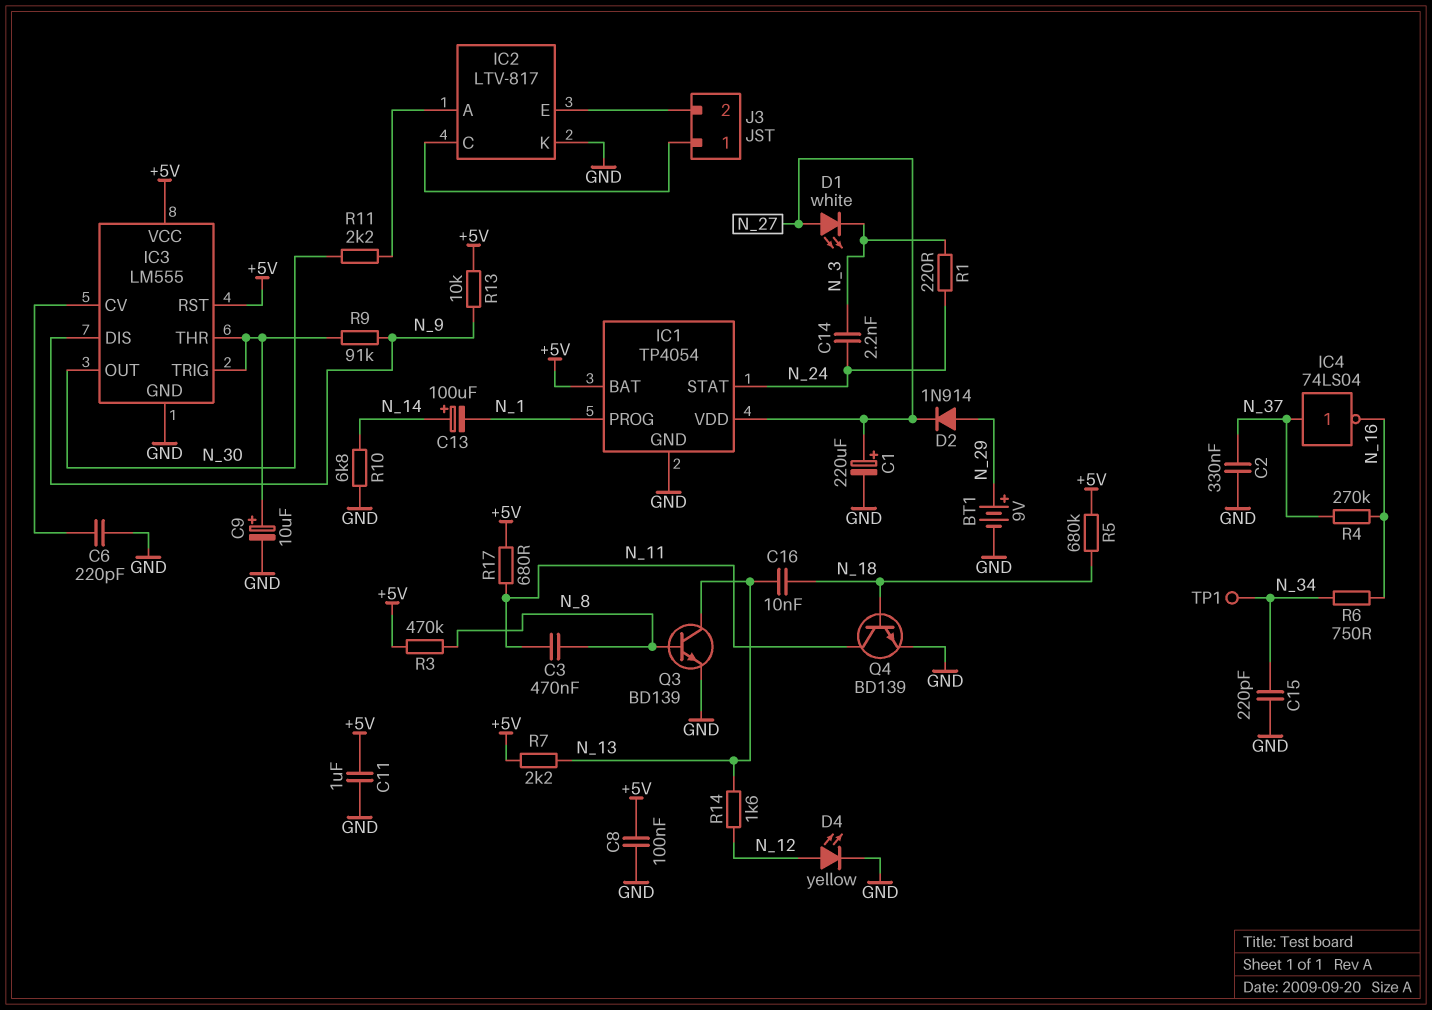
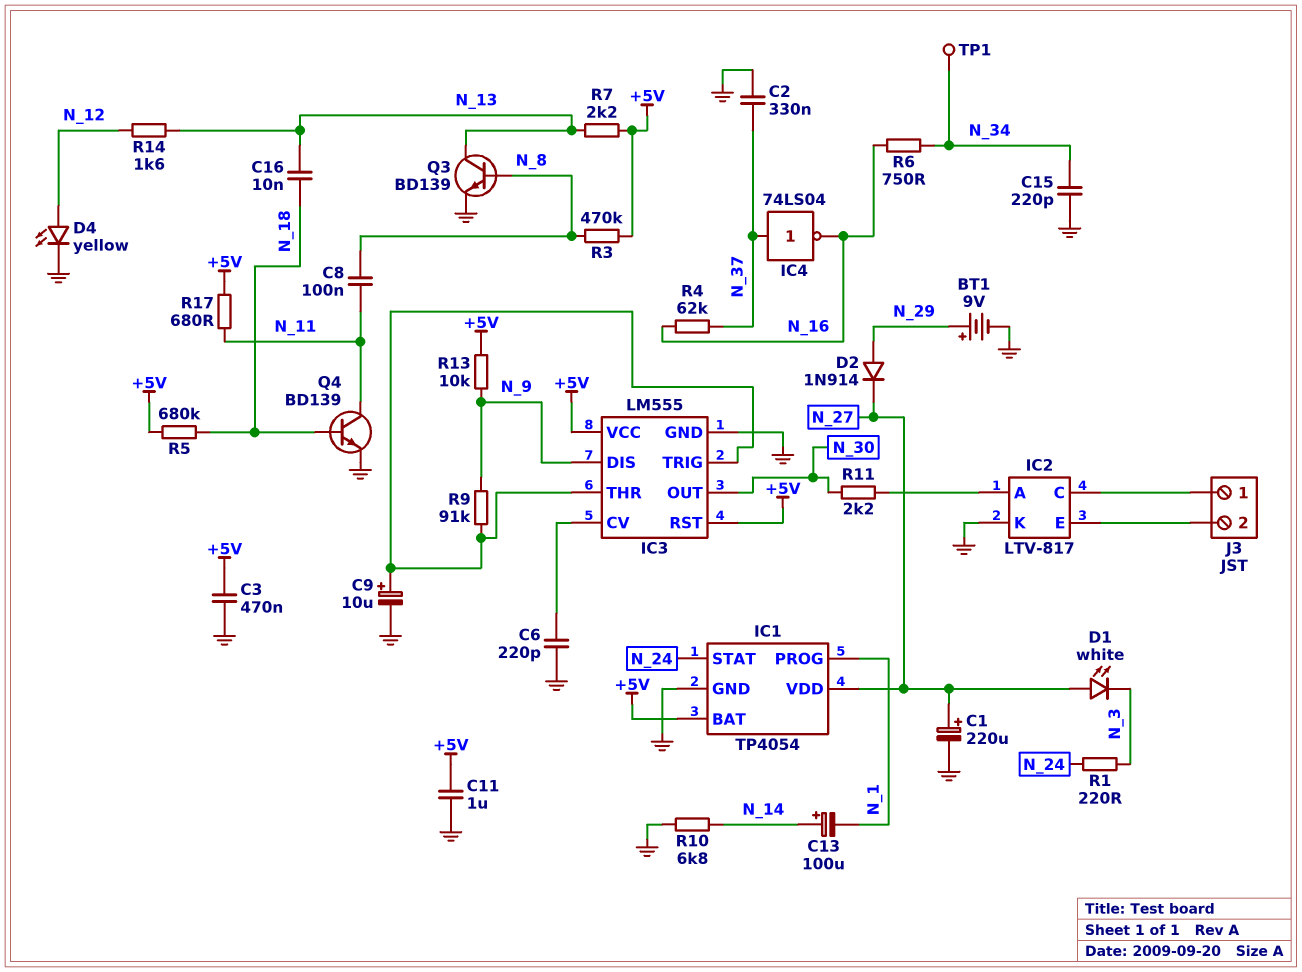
C3: 470nF (N_8, N_11) -> 470nF (+5V, GND)
C8: 100nF (+5V, GND) -> 100nF (N_8, N_11)
C14: 2.2nF (N_3, N_24) -> none
R4: 270k (N_16, N_37) -> 62k (N_16, N_37)

